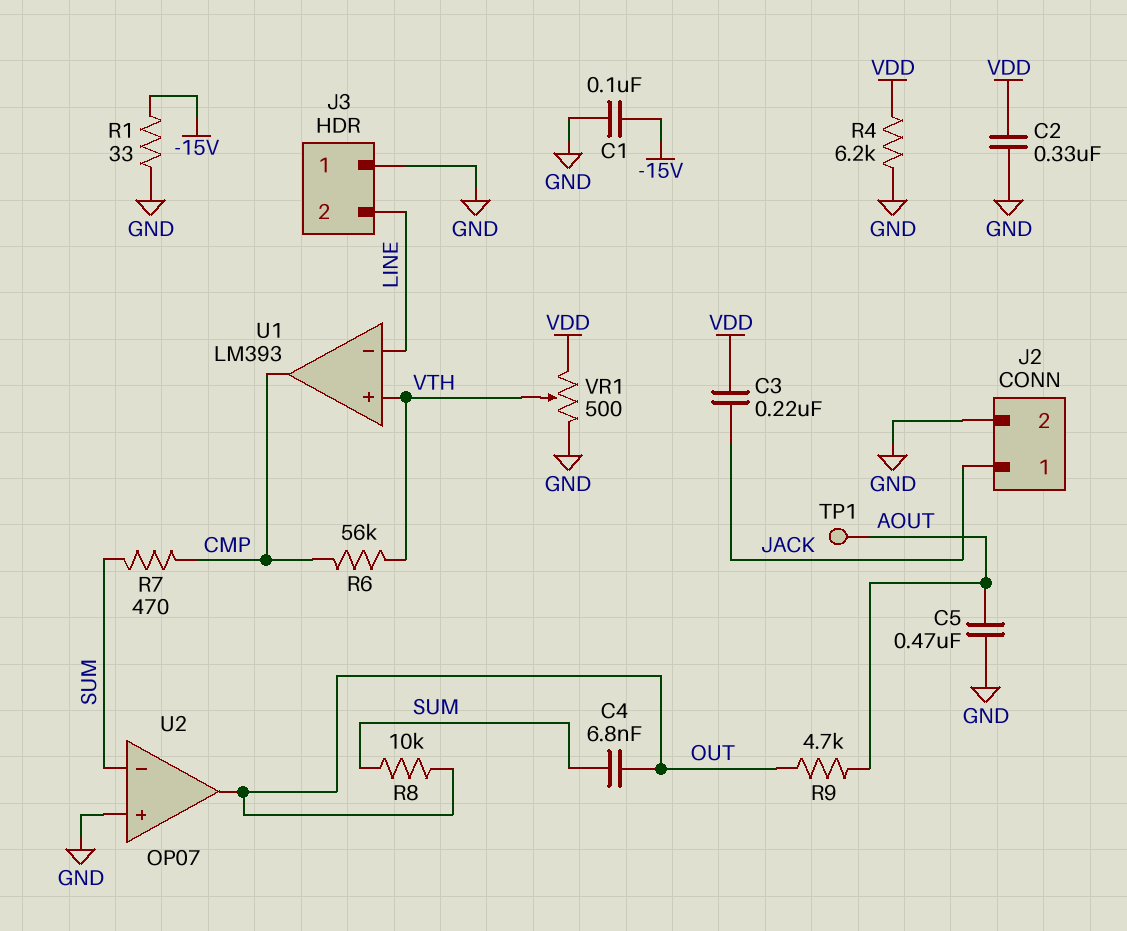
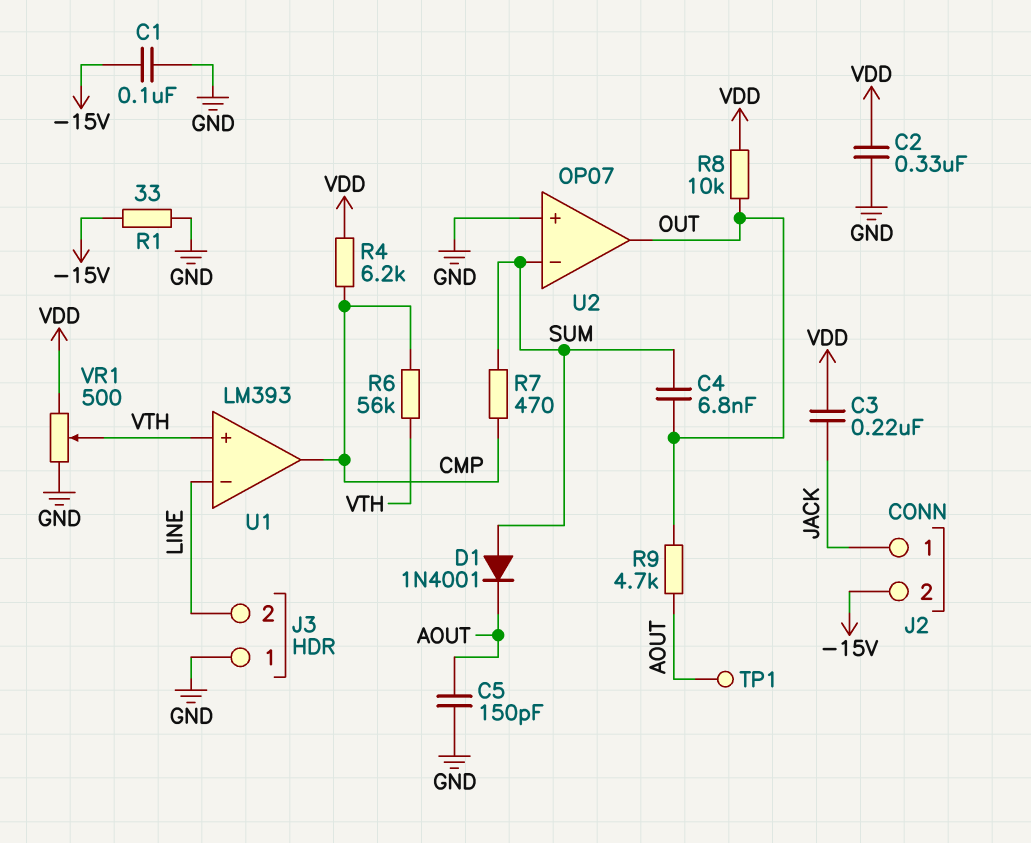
C5: 470nF (AOUT, GND) -> 150pF (AOUT, GND)
D1: none -> diode 1N4001 (A SUM, K AOUT)
J2 pin 2: GND -> -15V
R4: 6.2k (GND, VDD) -> 6.2k (CMP, VDD)
R8: 10k (OUT, SUM) -> 10k (OUT, VDD)

